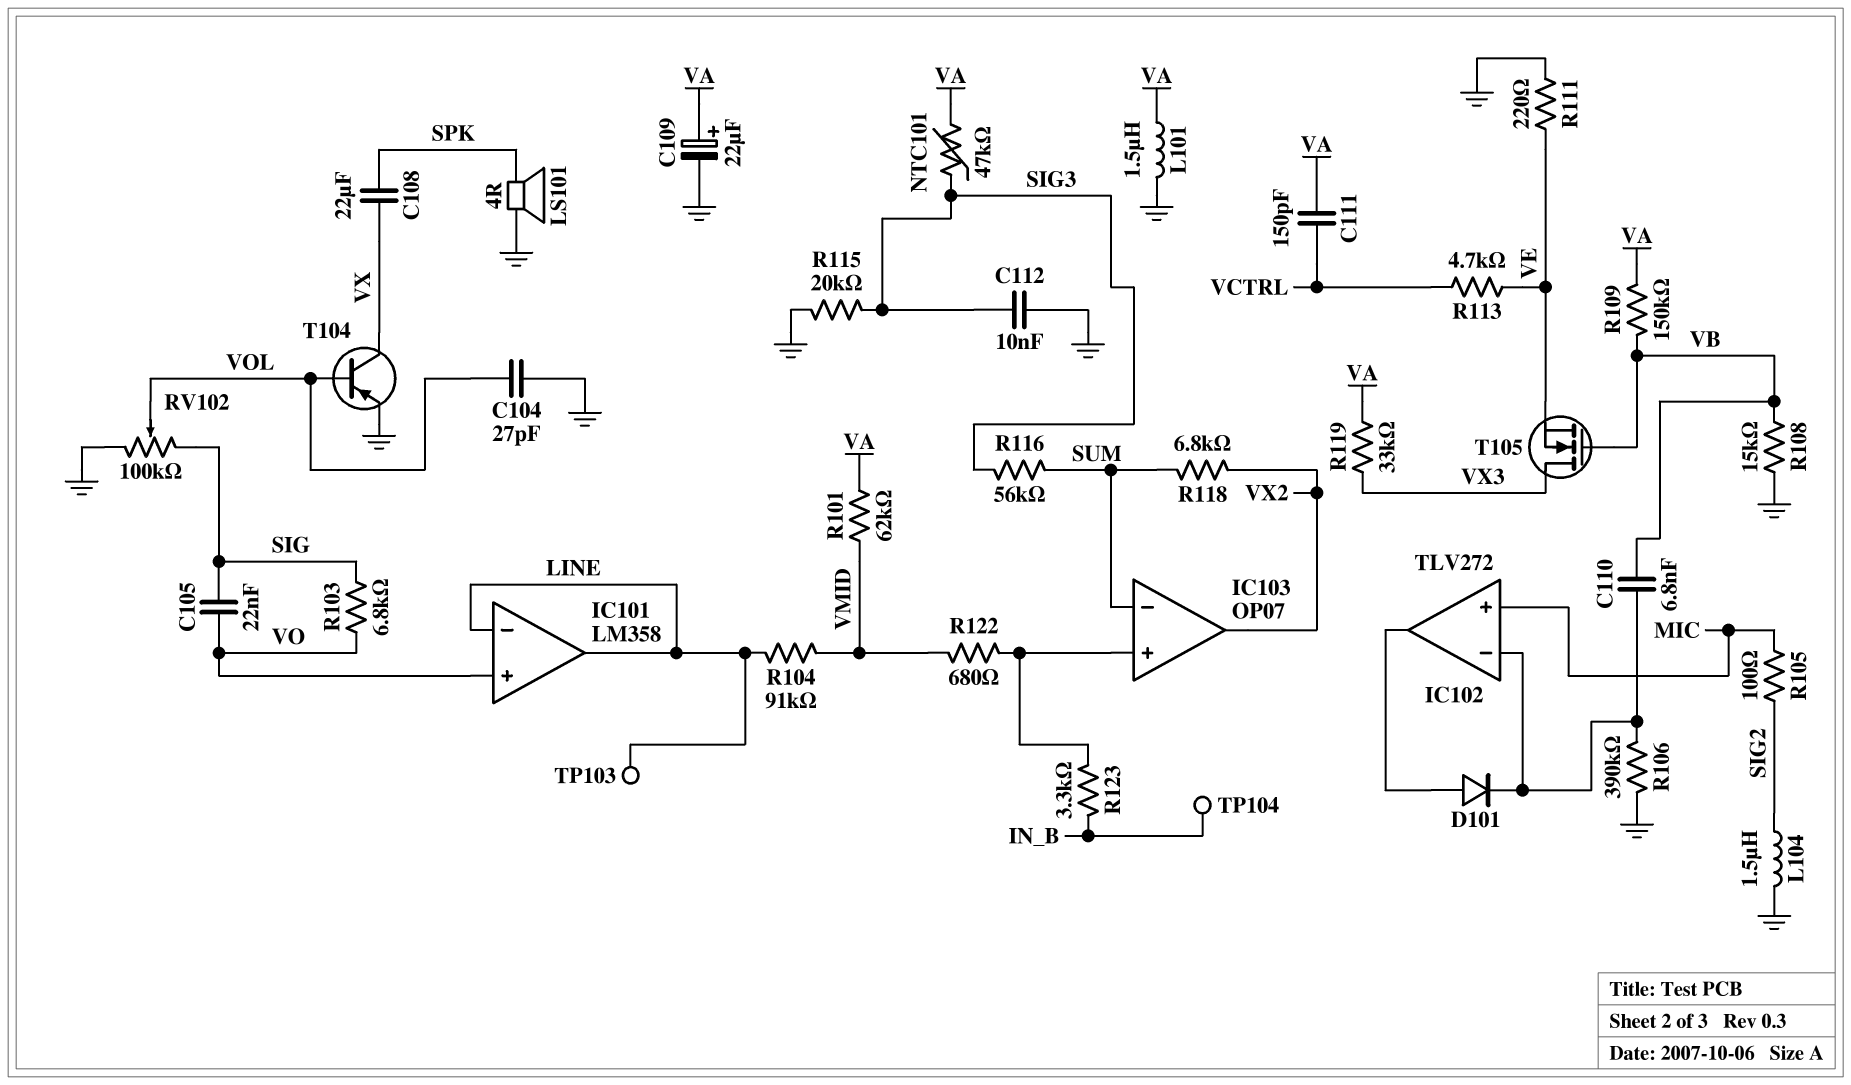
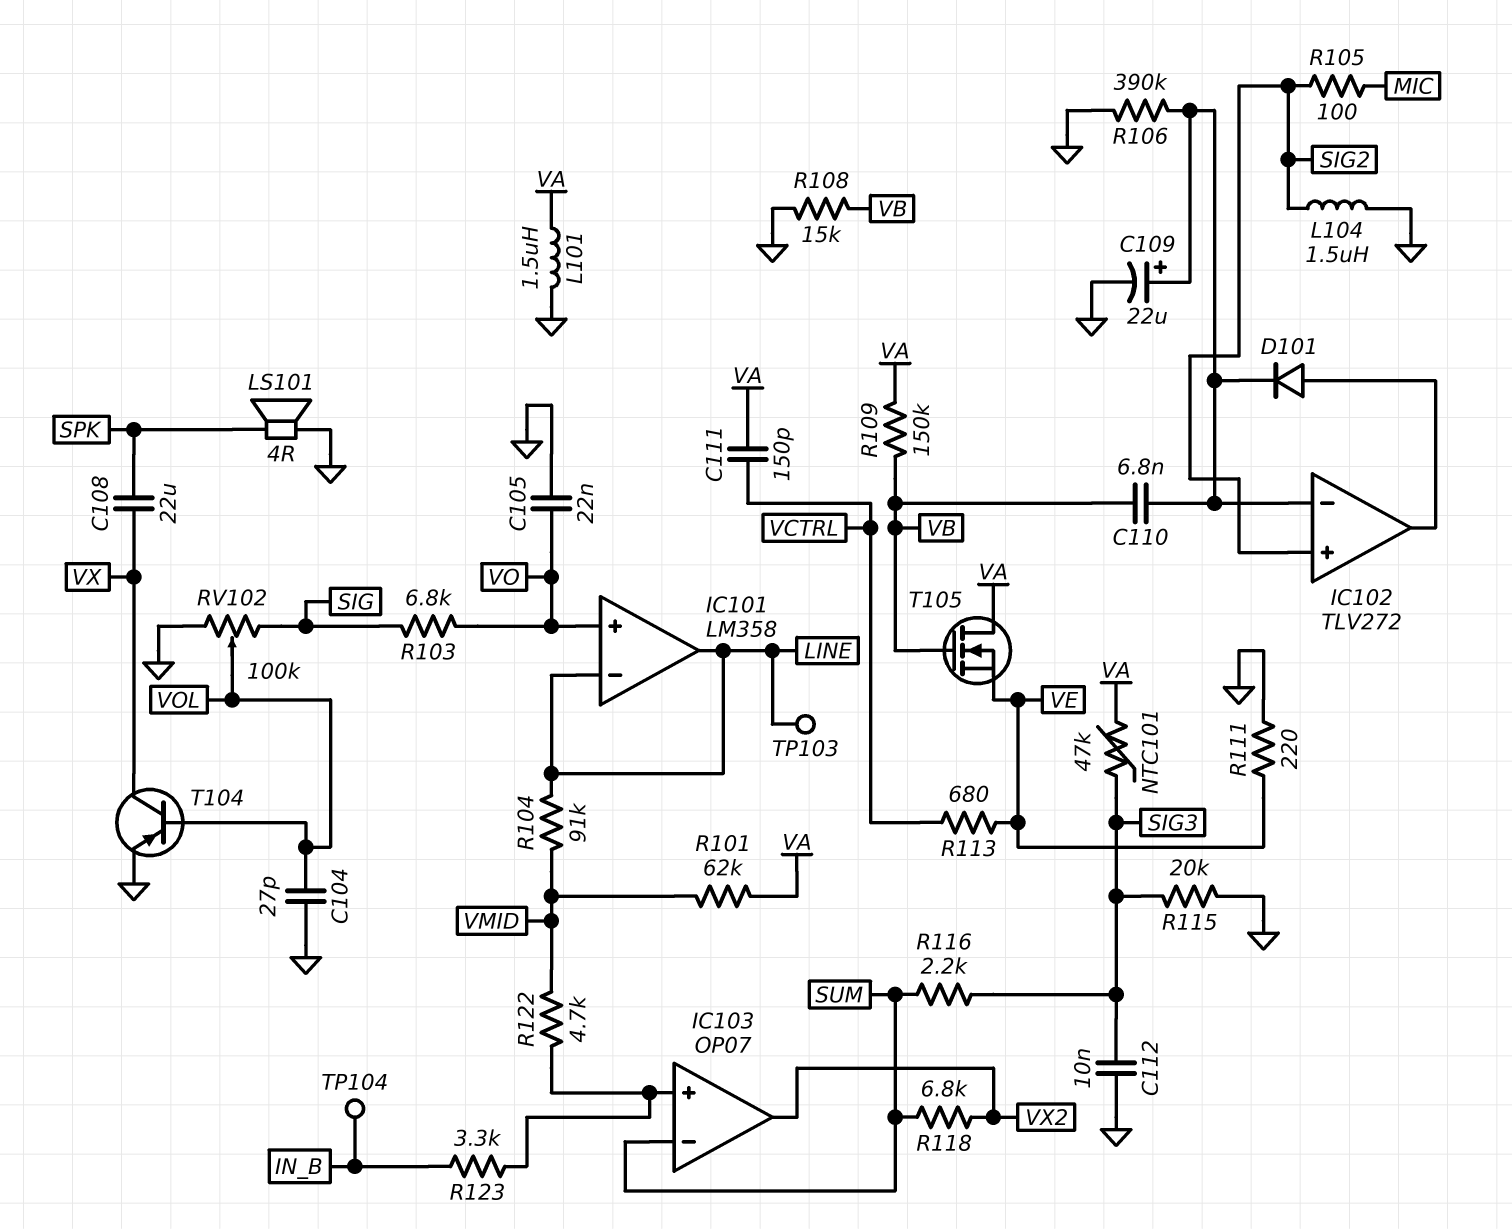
C105: 22nF (SIG, VO) -> 22nF (GND, VO)
C109: 22uF (plus VA, minus GND) -> 22uF (plus IC102/in-, minus GND)
IC102 pin in+: MIC -> SIG2
R113: 4.7k (VCTRL, VE) -> 680 (VCTRL, VE)
R116: 56k (SIG3, SUM) -> 2.2k (SIG3, SUM)
R119: 33k (VA, VX3) -> none
R122: 680 (IC103/in+, VMID) -> 4.7k (IC103/in+, VMID)
T105: NMOS (G VB, D VX3, S VE) -> NMOS (G VB, D VA, S VE)

